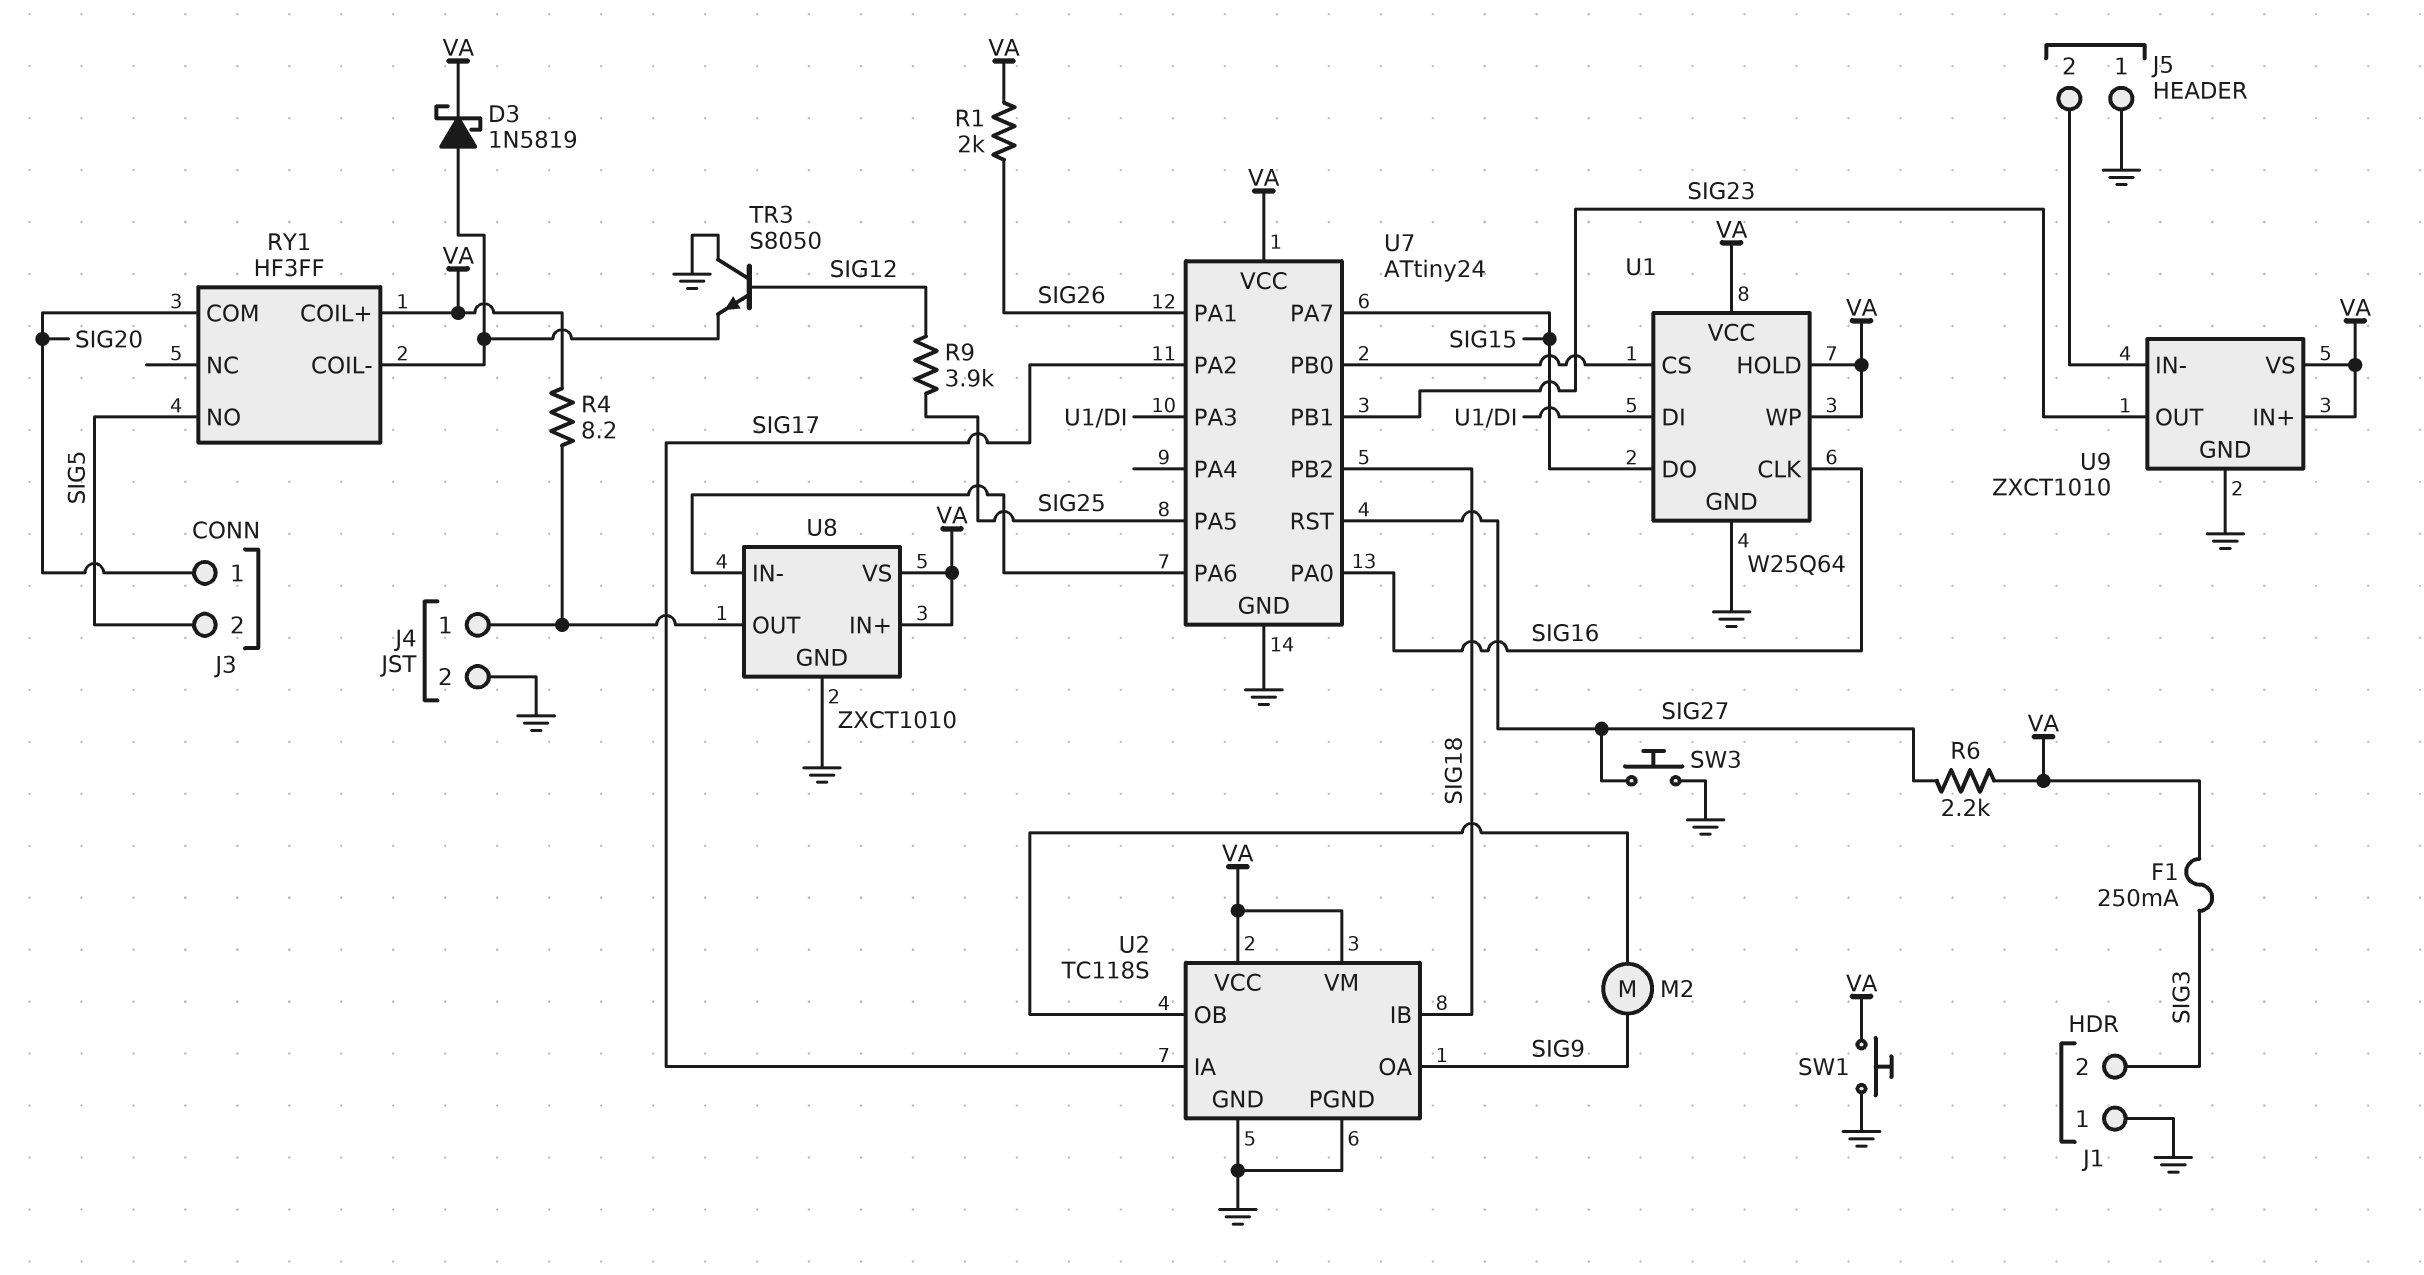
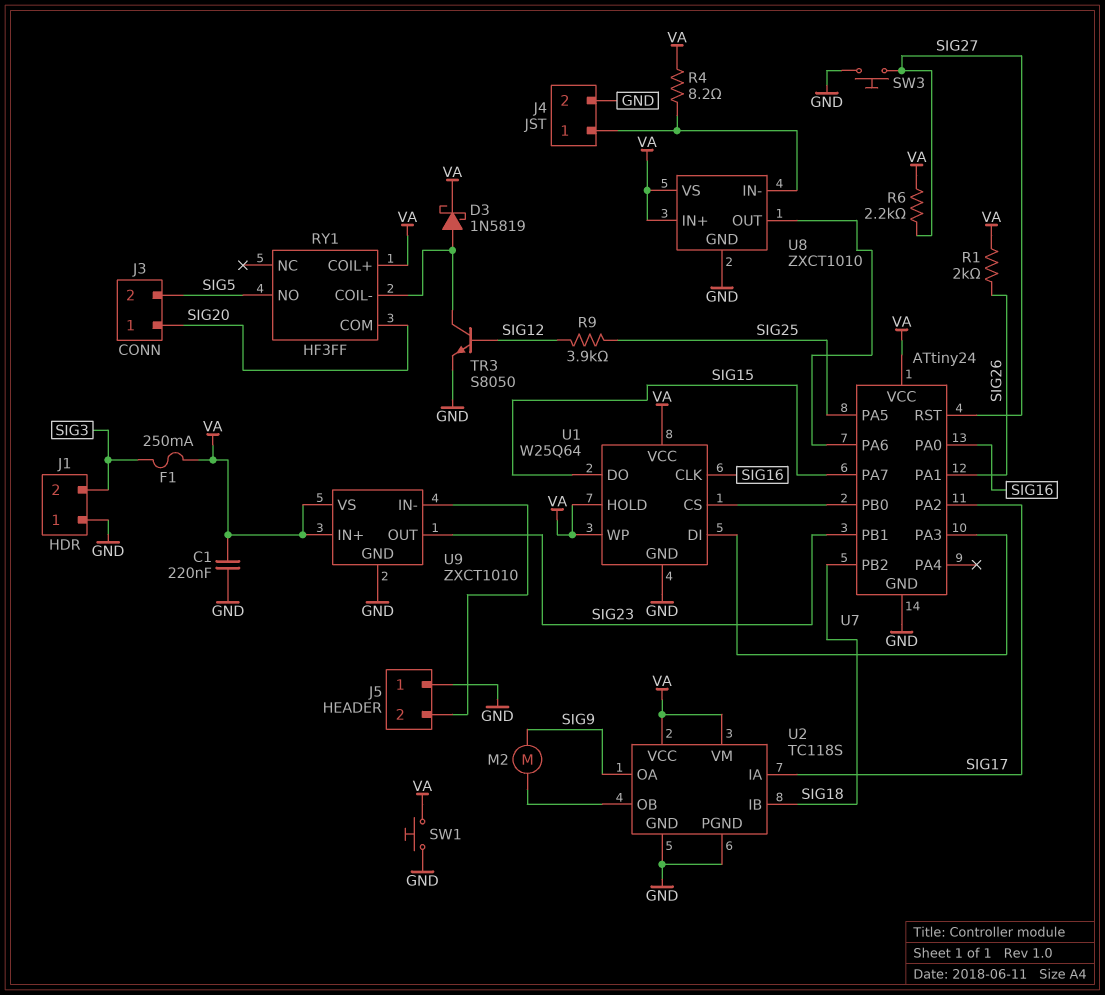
C1: none -> 220nF (GND, VA)
TR3: NPN S8050 (B SIG12, C GND, E RY1/COIL-) -> NPN S8050 (B SIG12, C RY1/COIL-, E GND)
U8 pin IN-: U7/PA6 -> J4/1
U8 pin OUT: J4/1 -> U7/PA6

